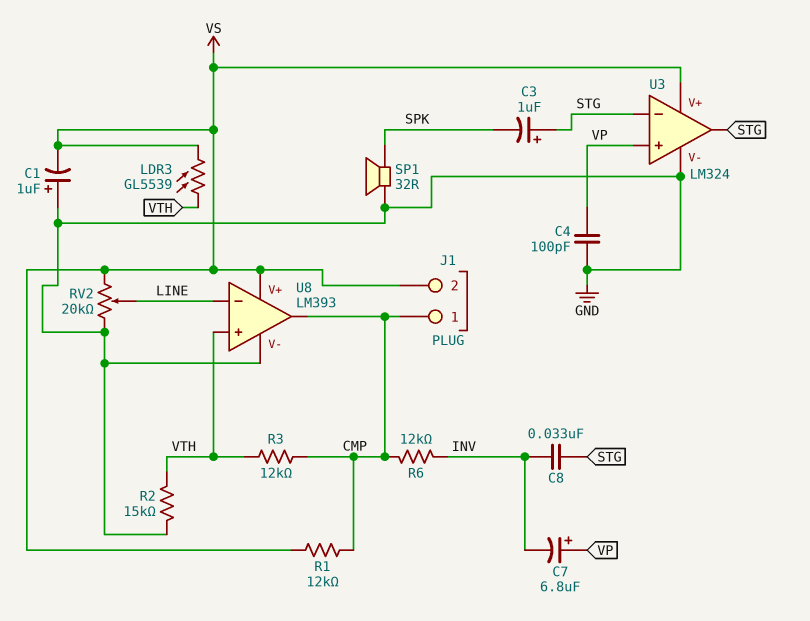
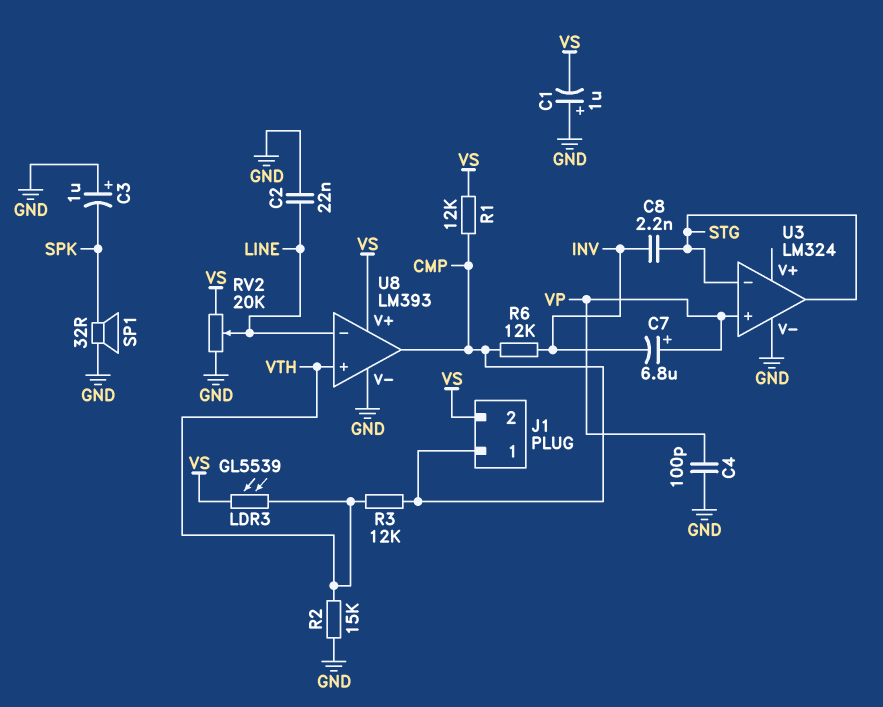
C2: none -> 22nF (GND, LINE)
C3: 1uF (plus STG, minus SPK) -> 1uF (plus GND, minus SPK)
C8: 33nF (INV, STG) -> 2.2nF (INV, STG)
U3 pin V+: VS -> none

